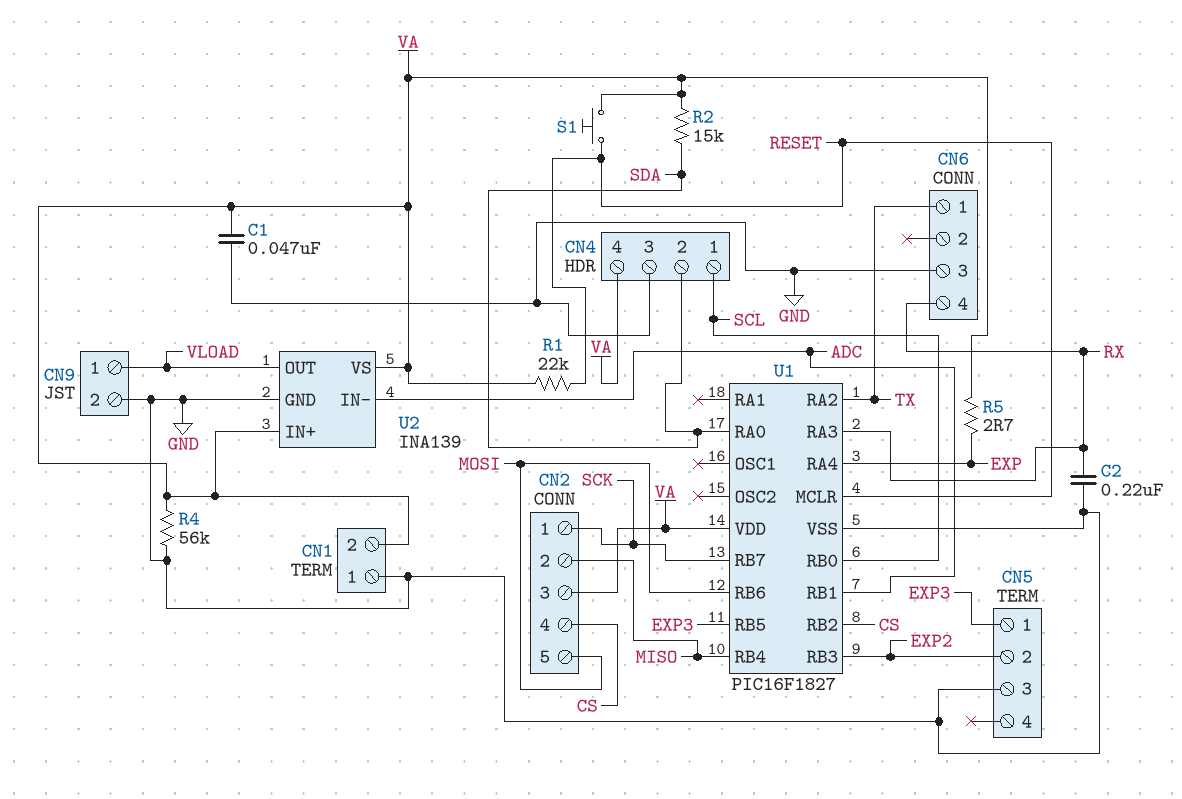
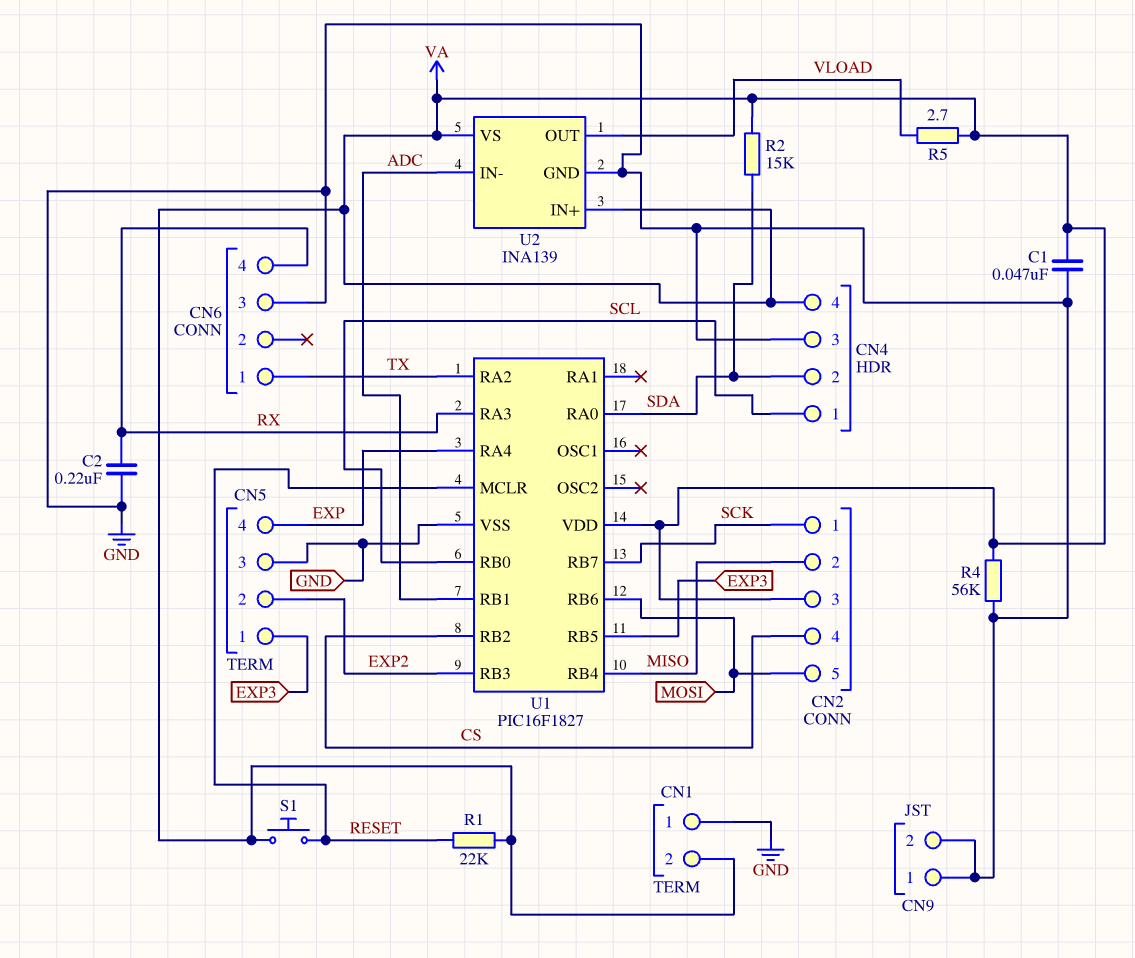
CN5 pin 4: none -> EXP
CN9 pin 1: VLOAD -> GND
R5: 2.7 (EXP, VA) -> 2.7 (VA, VLOAD)

